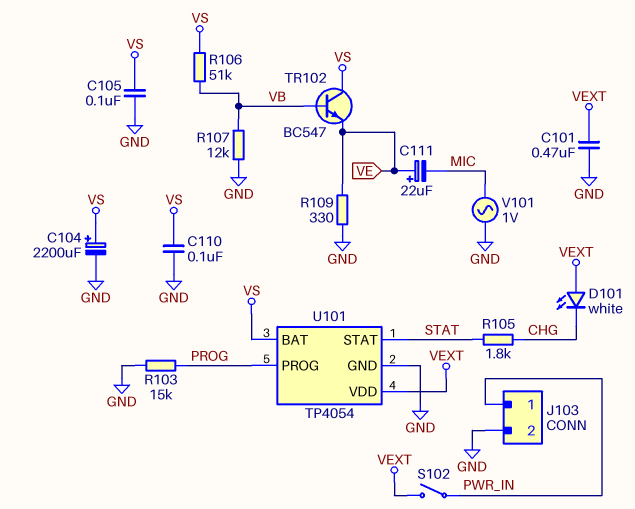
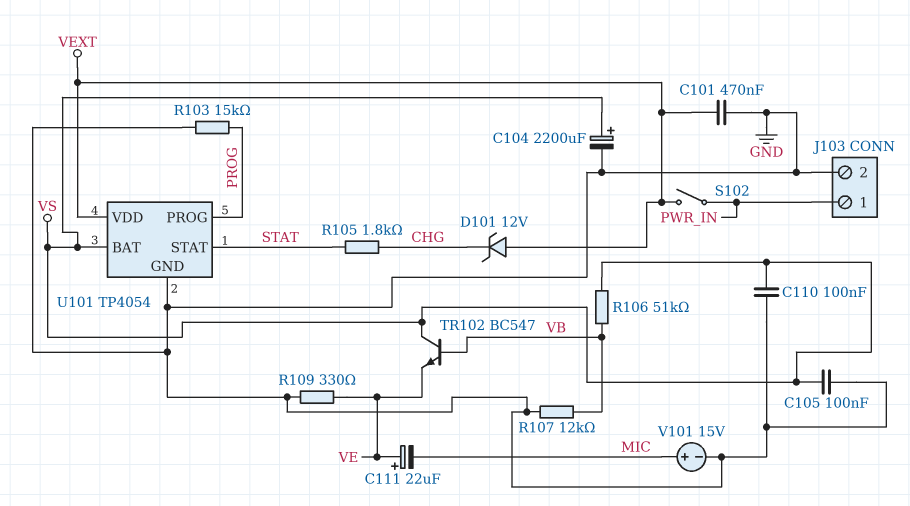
D101: LED white (A VEXT, K CHG) -> zener 12V (A VEXT, K CHG)
V101: AC 1V (GND, MIC) -> 15V (plus MIC, minus GND)

